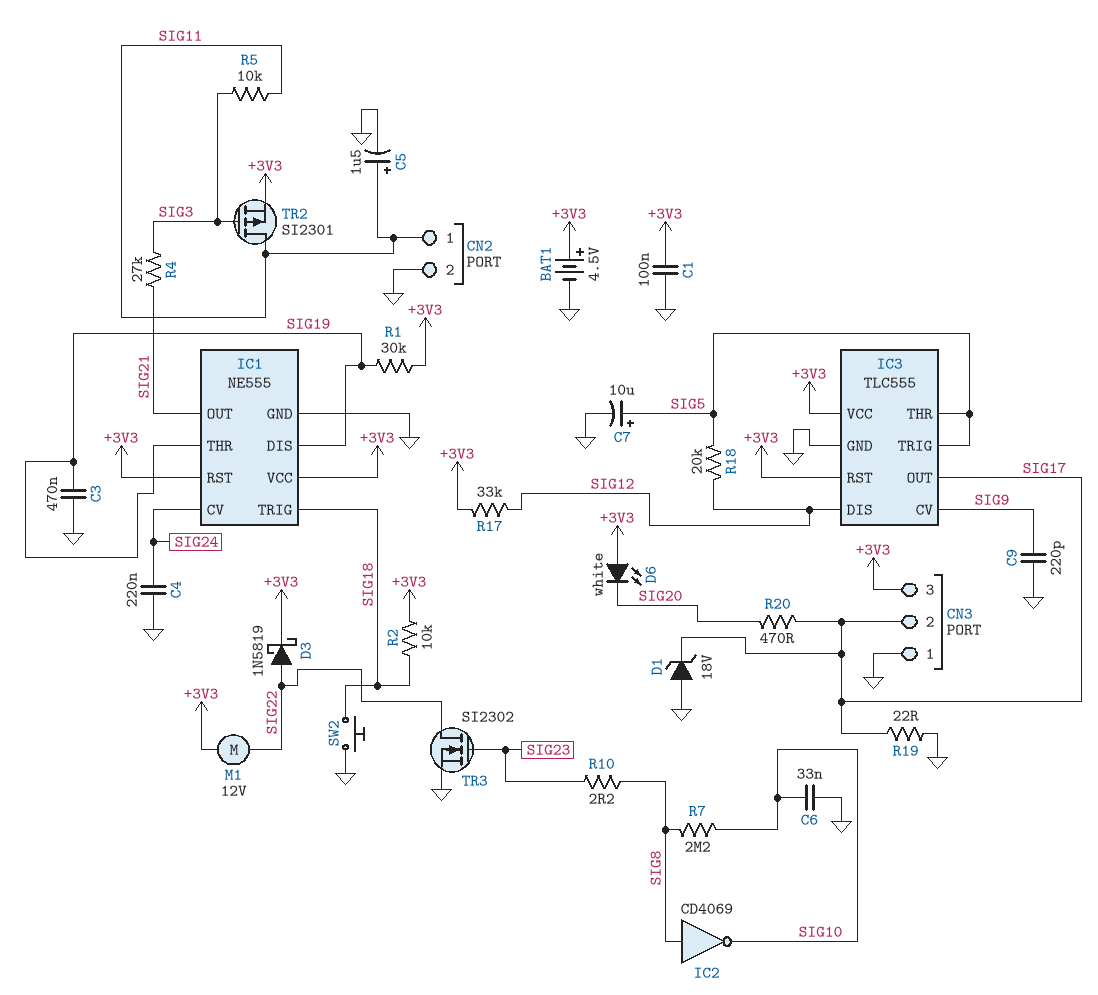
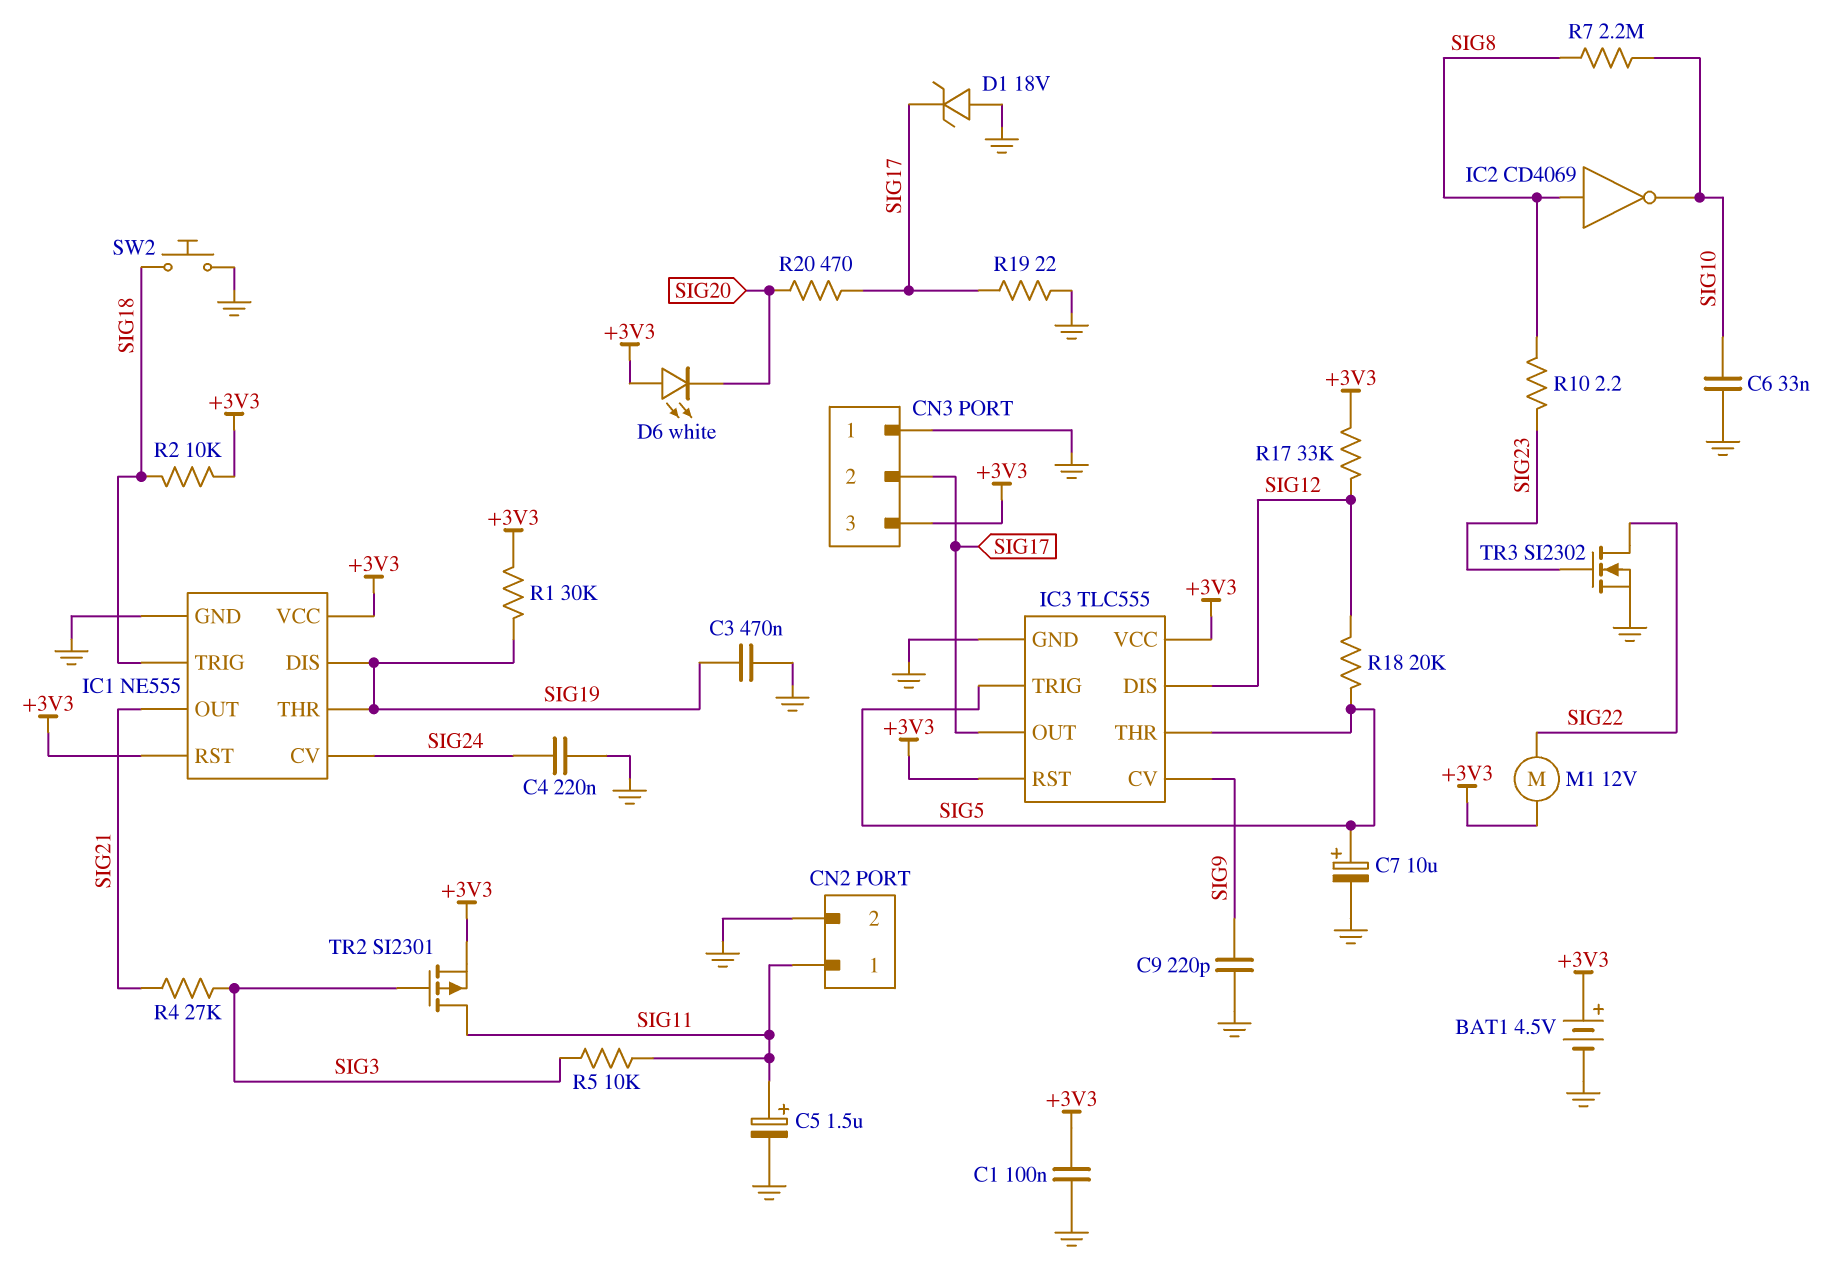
D3: schottky 1N5819 (A SIG22, K +3V3) -> none

